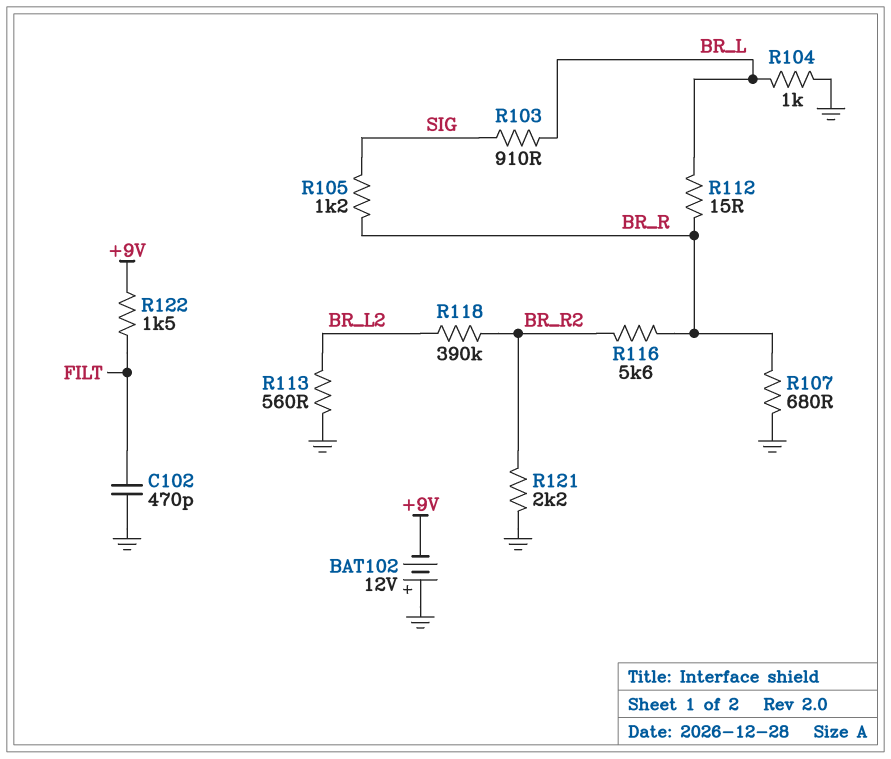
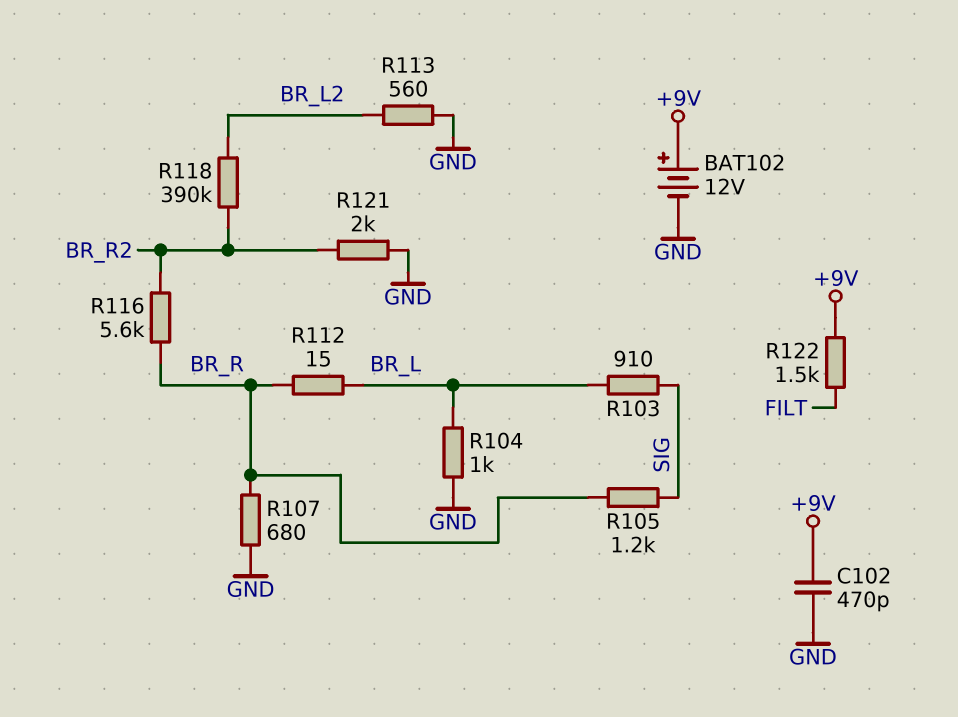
BAT102: 12V (plus GND, minus +9V) -> 12V (plus +9V, minus GND)
C102: 470pF (FILT, GND) -> 470pF (+9V, GND)
R121: 2.2k (BR_R2, GND) -> 2k (BR_R2, GND)

